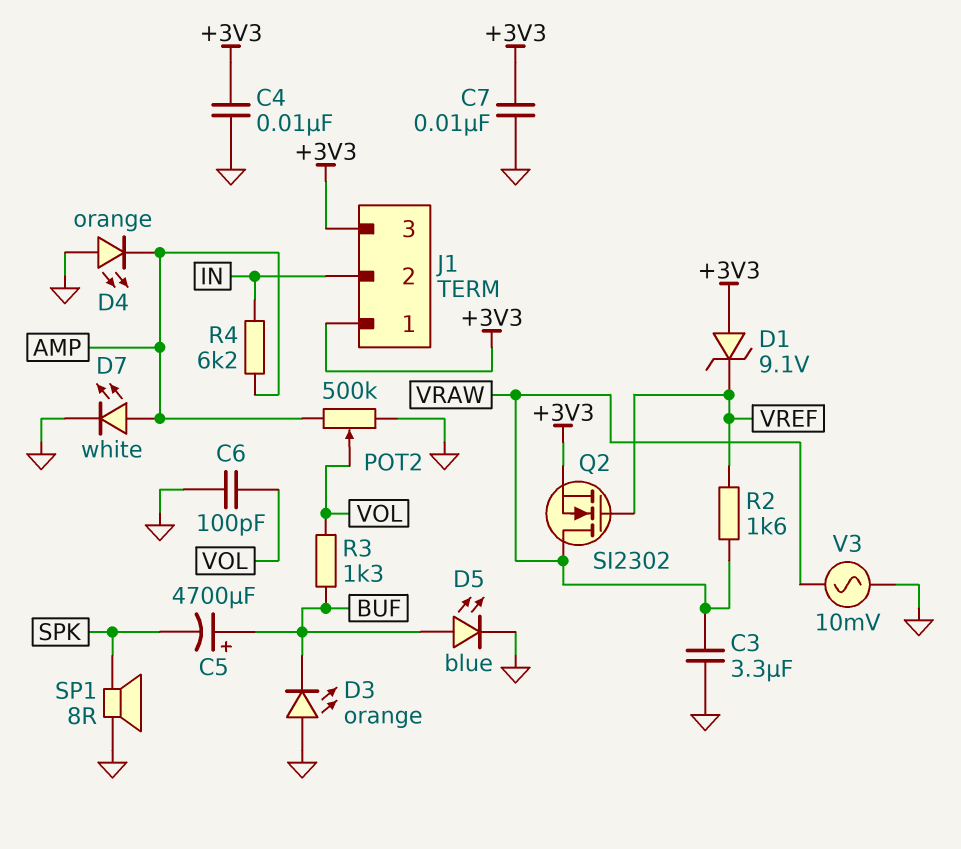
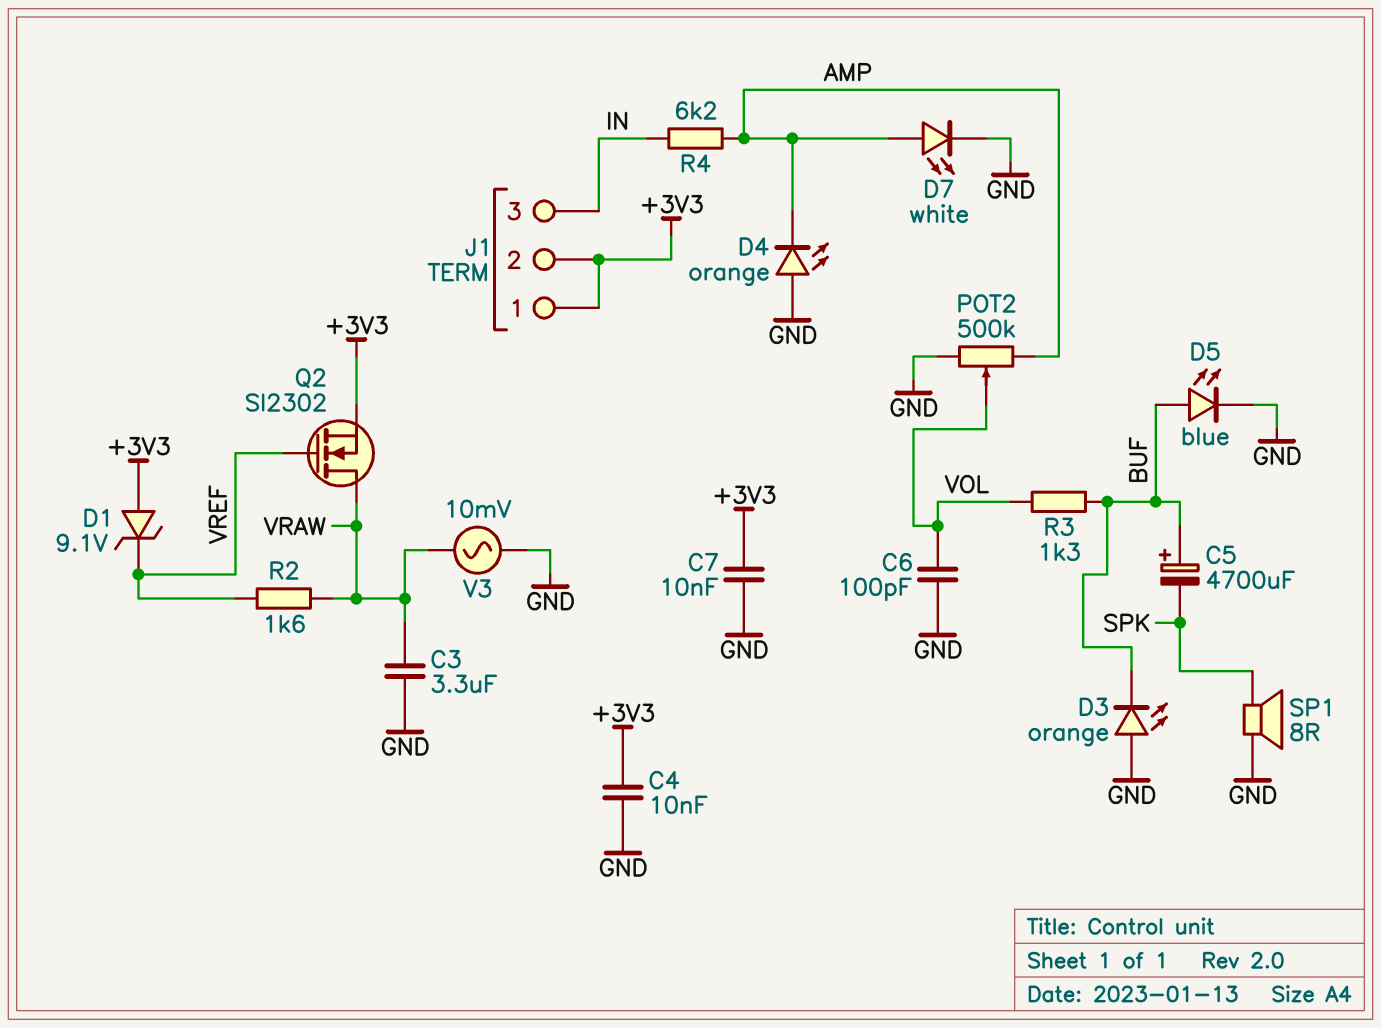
J1 pin 2: IN -> +3V3
J1 pin 3: +3V3 -> IN

